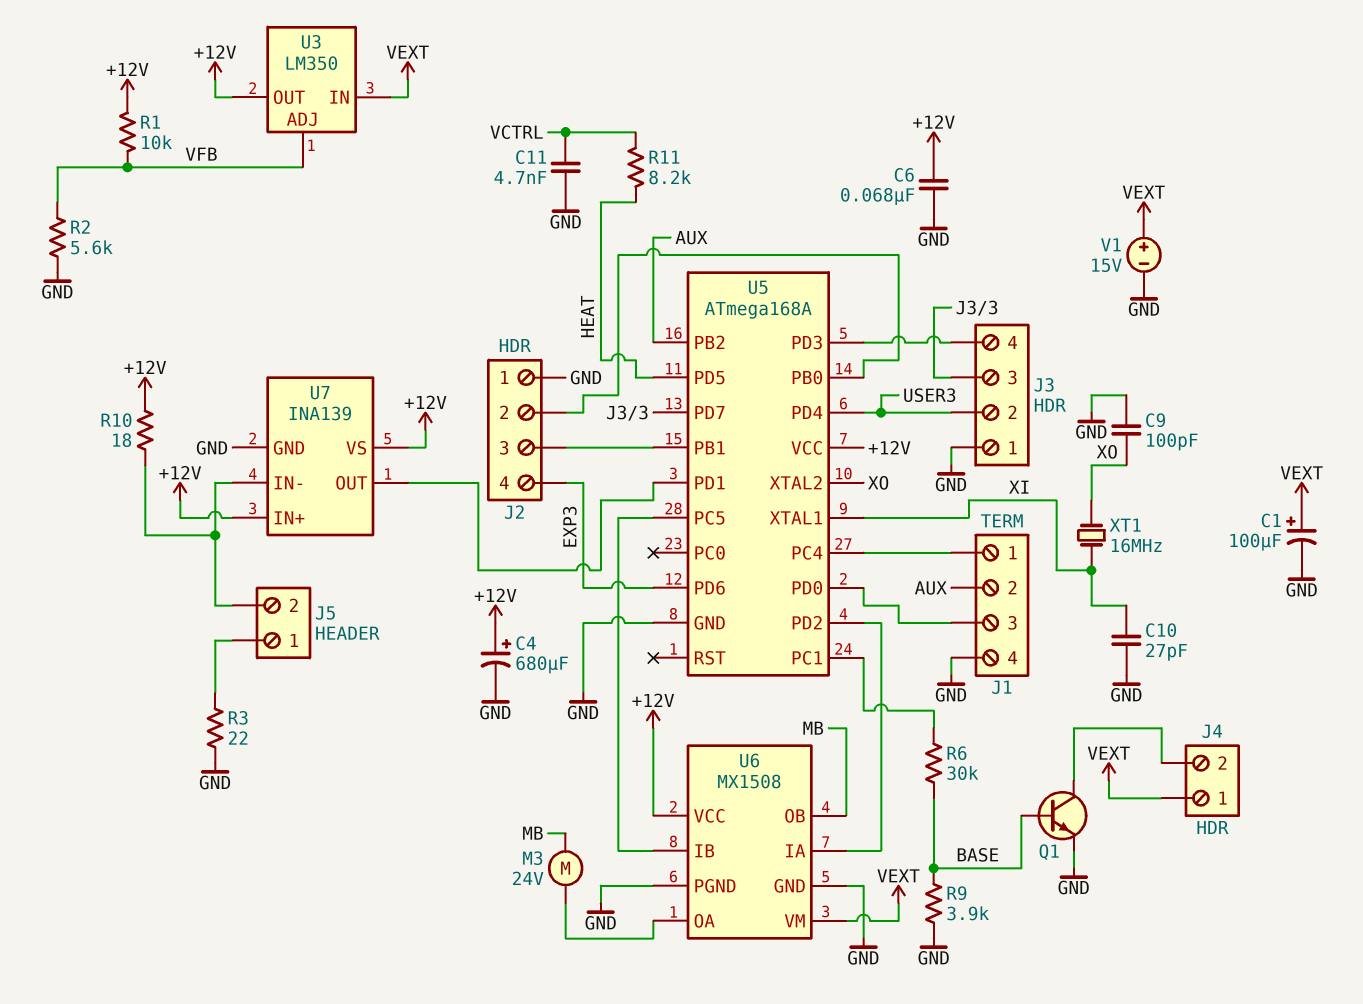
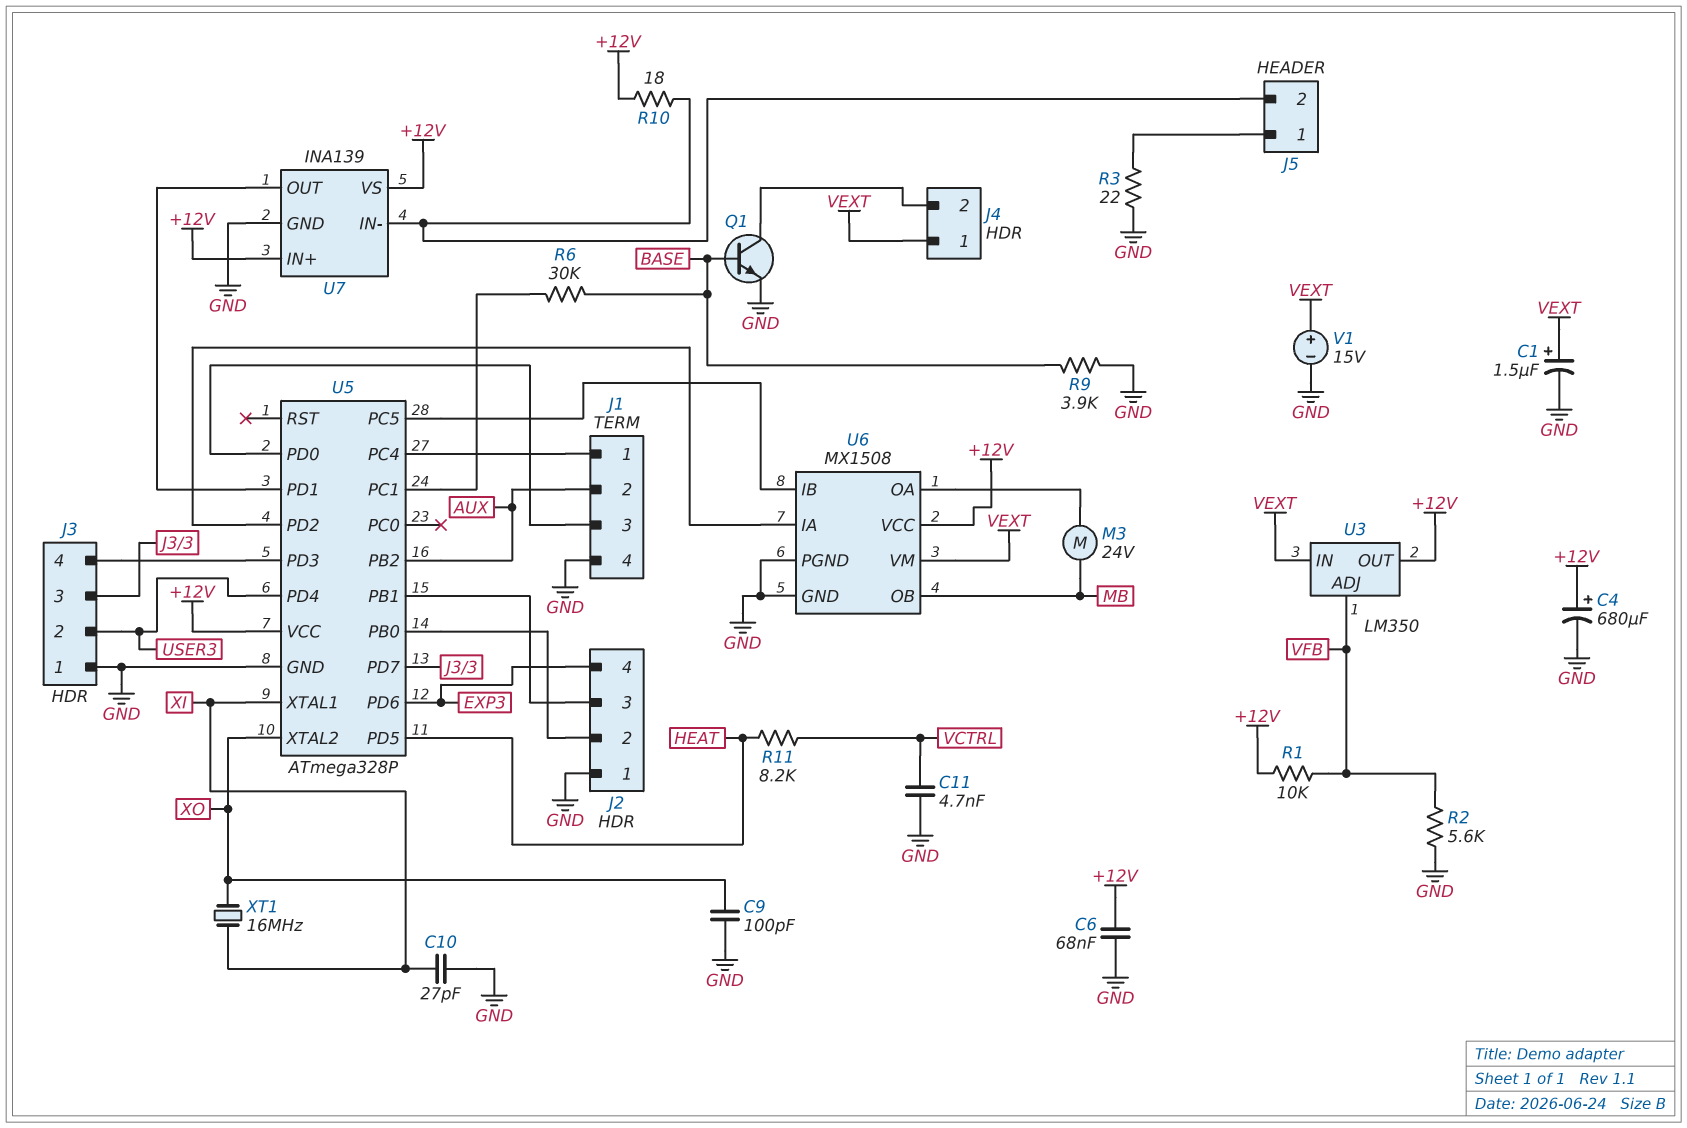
C1: 100uF (plus VEXT, minus GND) -> 1.5uF (plus VEXT, minus GND)
U5: ATmega168A -> ATmega328P

